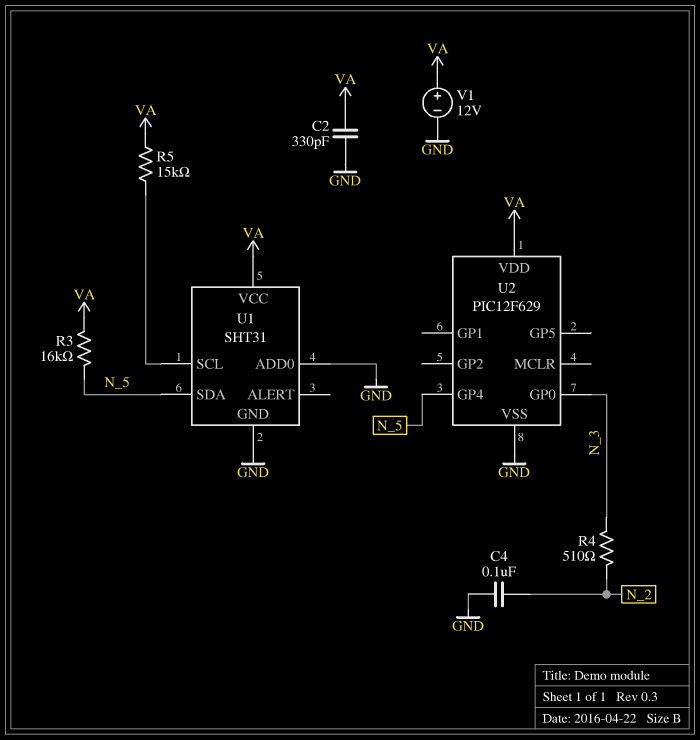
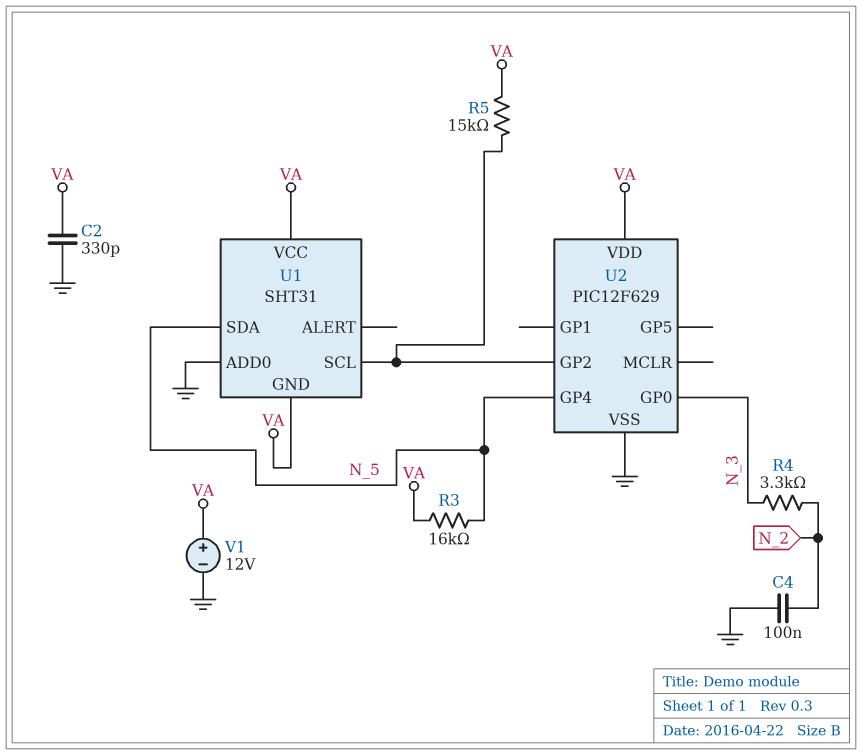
R4: 510 (N_2, N_3) -> 3.3k (N_2, N_3)
U1 pin GND: GND -> VA
U2 pin GP2: none -> U1/SCL

